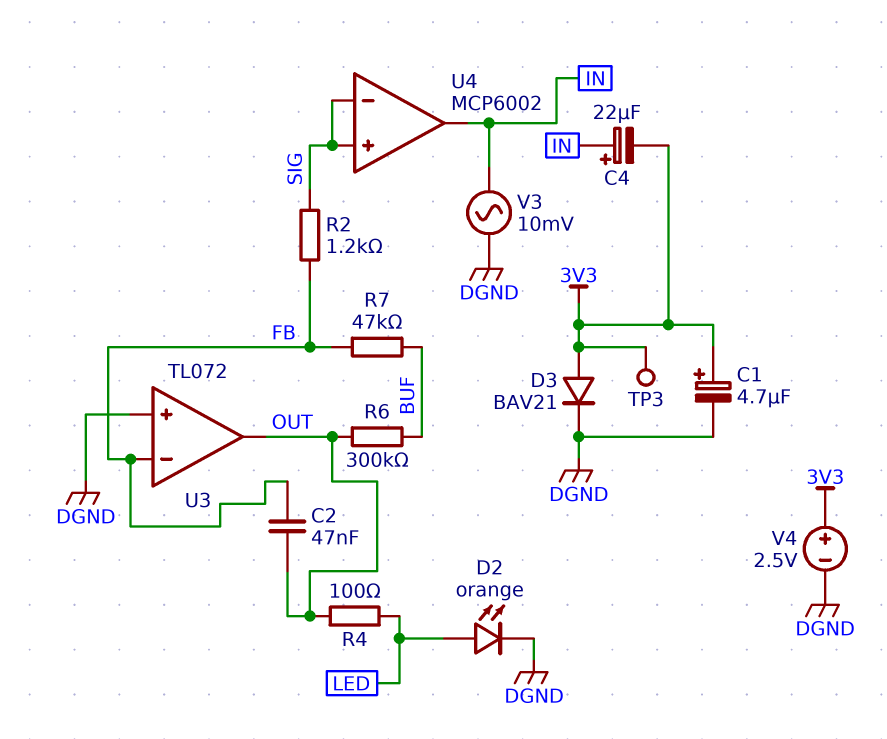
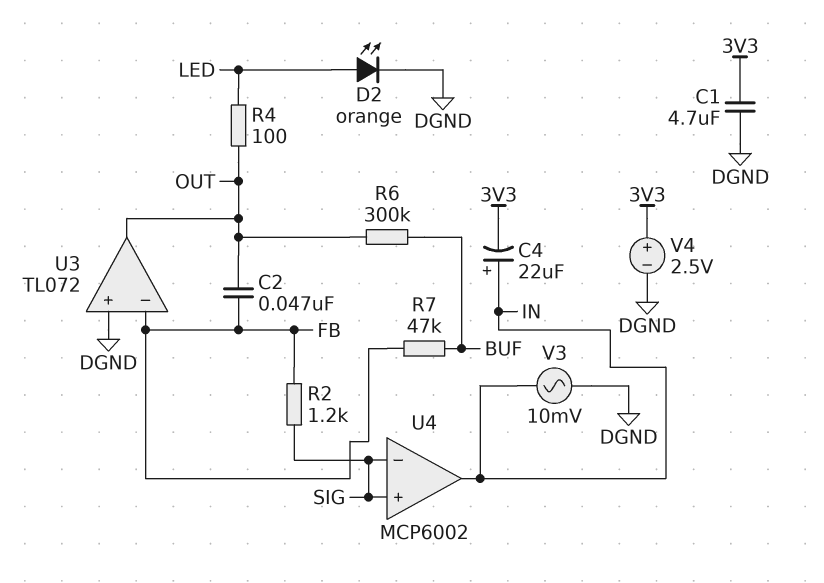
C1: 4.7uF (plus 3V3, minus DGND) -> 4.7uF (3V3, DGND)
D3: diode BAV21 (A 3V3, K DGND) -> none
TP3: test point (3V3) -> none

